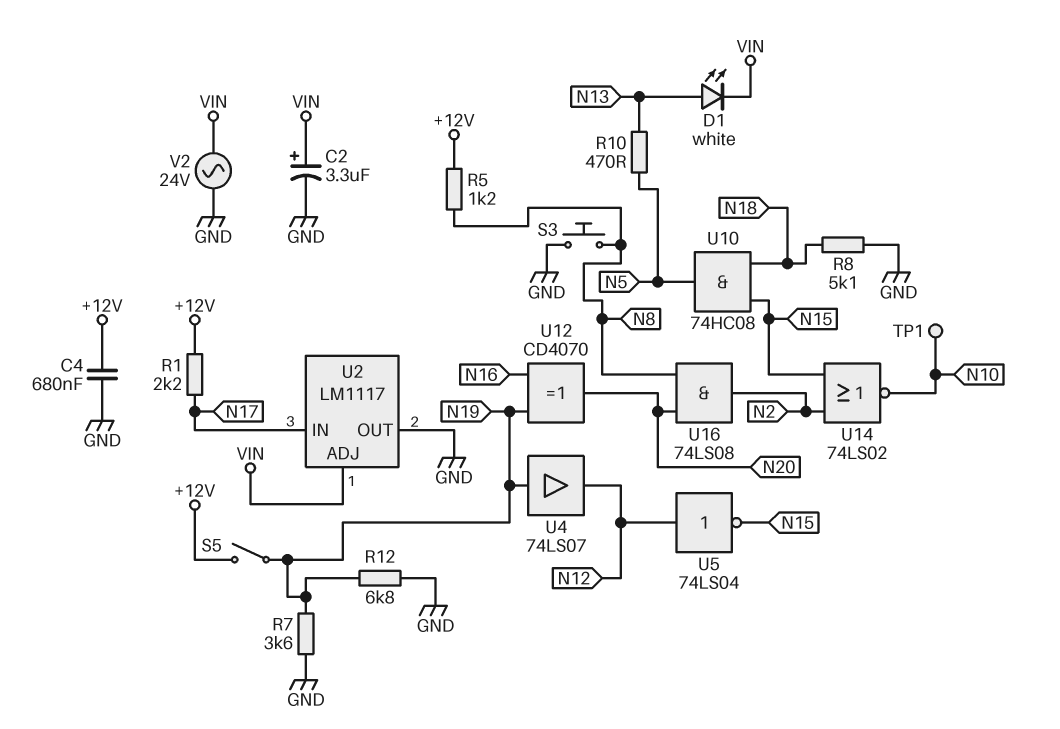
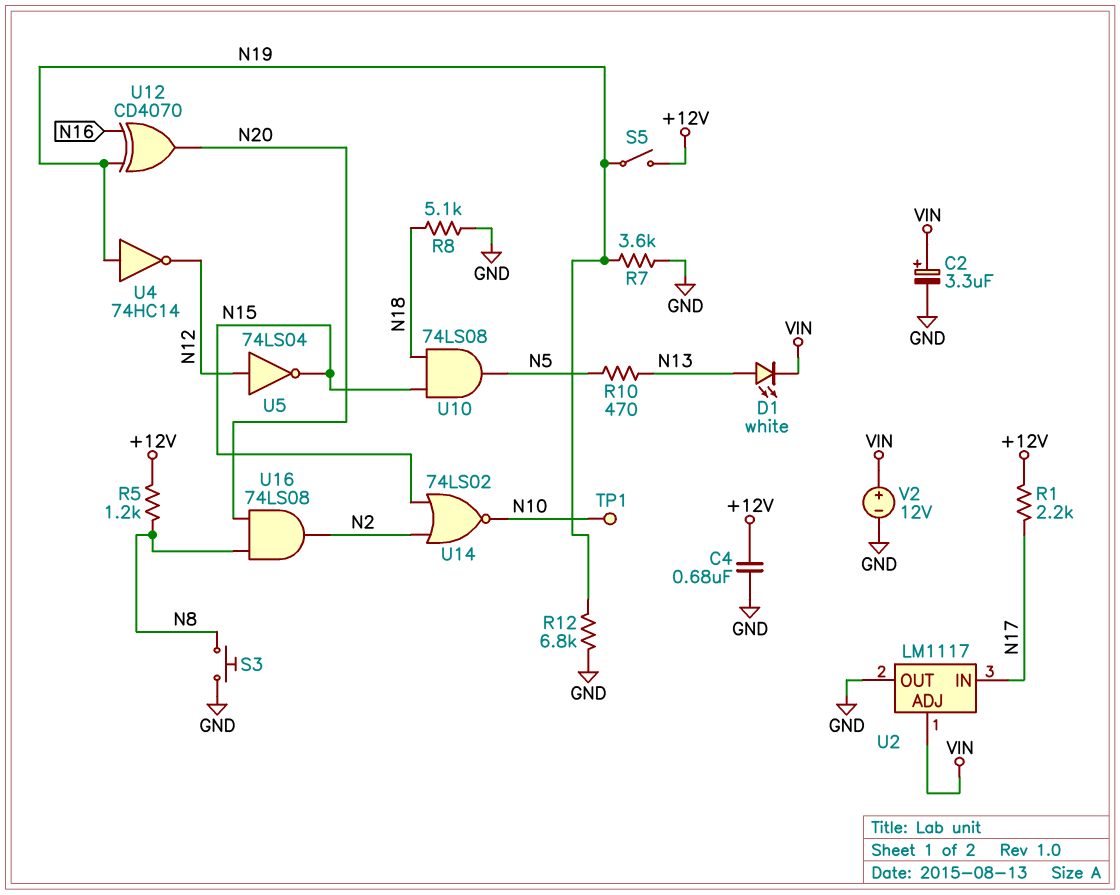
U4: buffer 74LS07 (in N19, out N12) -> NOT 74HC14 (in N19, out N12)
U10: AND 74HC08 (in N15, in N18, out N5) -> AND 74LS08 (in N15, in N18, out N5)
V2: AC 24V (GND, VIN) -> 12V (plus VIN, minus GND)

